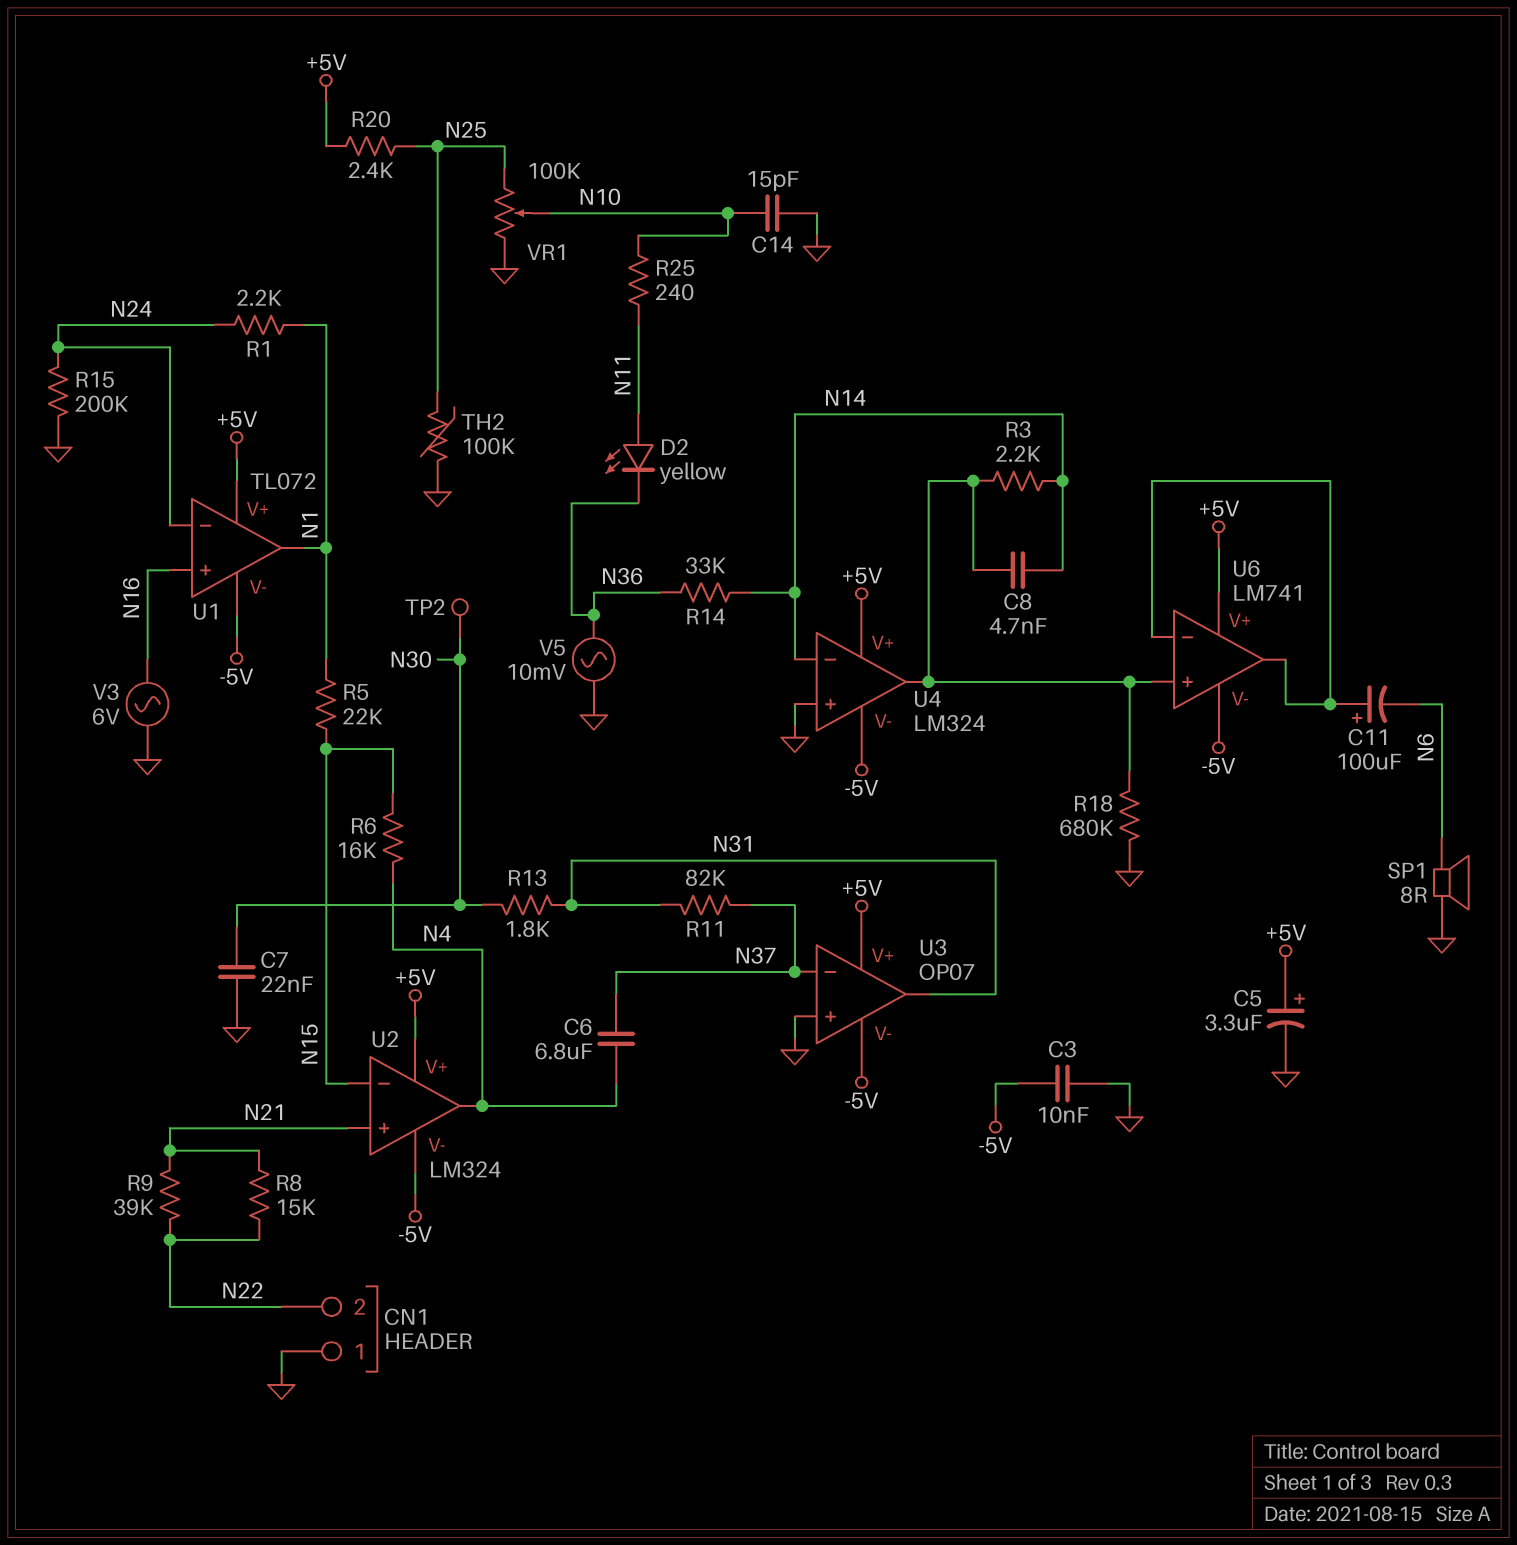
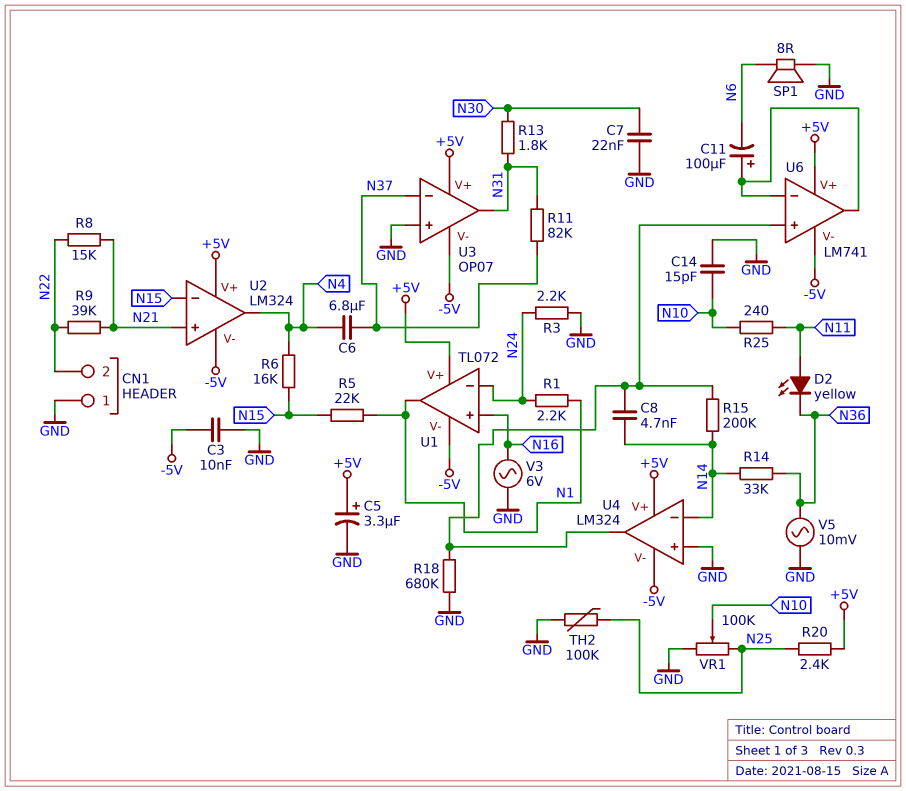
R3: 2.2k (N14, U4/out) -> 2.2k (GND, N24)
R15: 200k (GND, N24) -> 200k (N14, U4/out)
TP2: test point (N30) -> none

